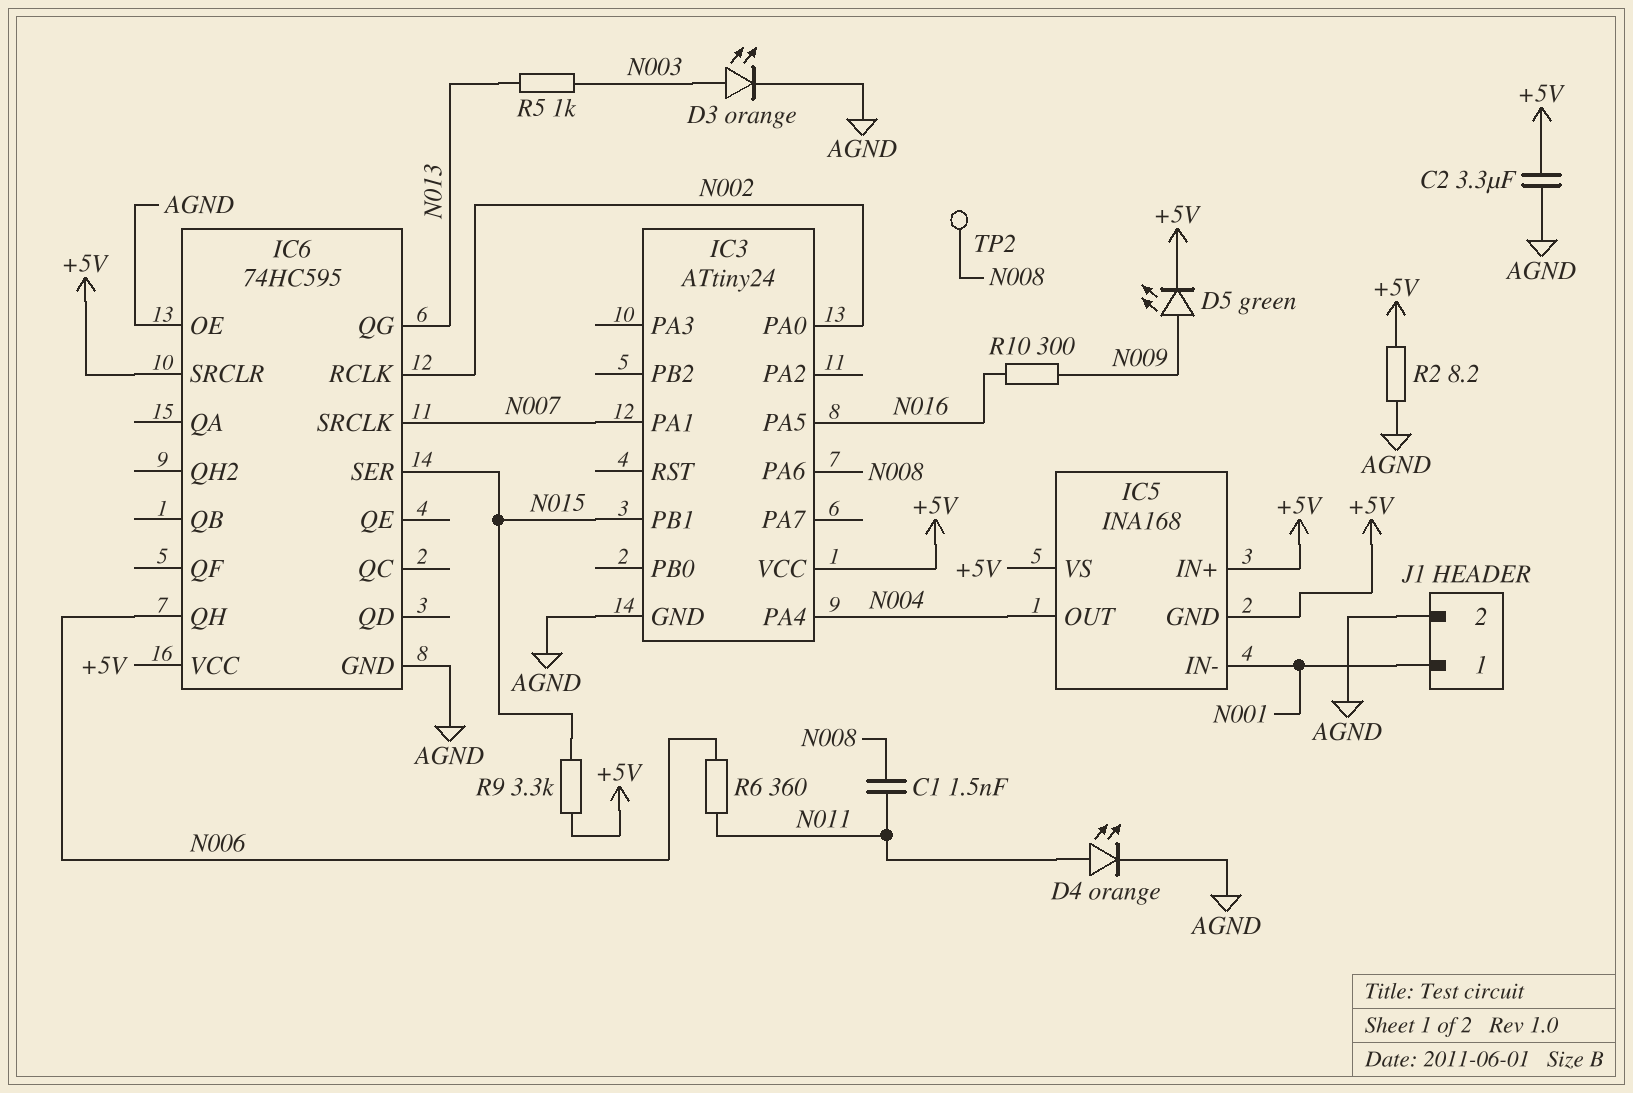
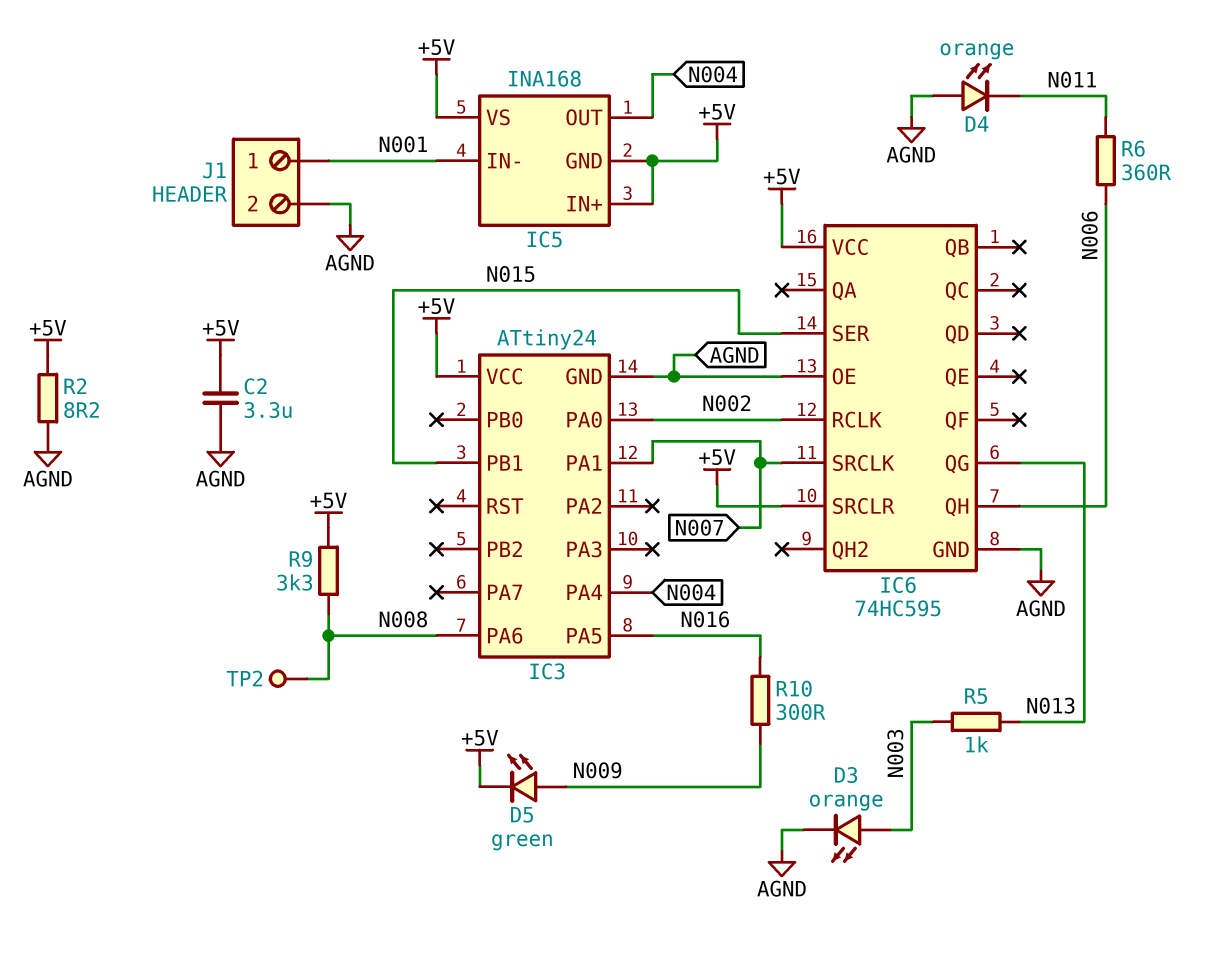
C1: 1.5nF (N008, N011) -> none
D4: LED orange (A N011, K AGND) -> LED orange (A AGND, K N011)
R9: 3.3k (+5V, N015) -> 3.3k (+5V, N008)

